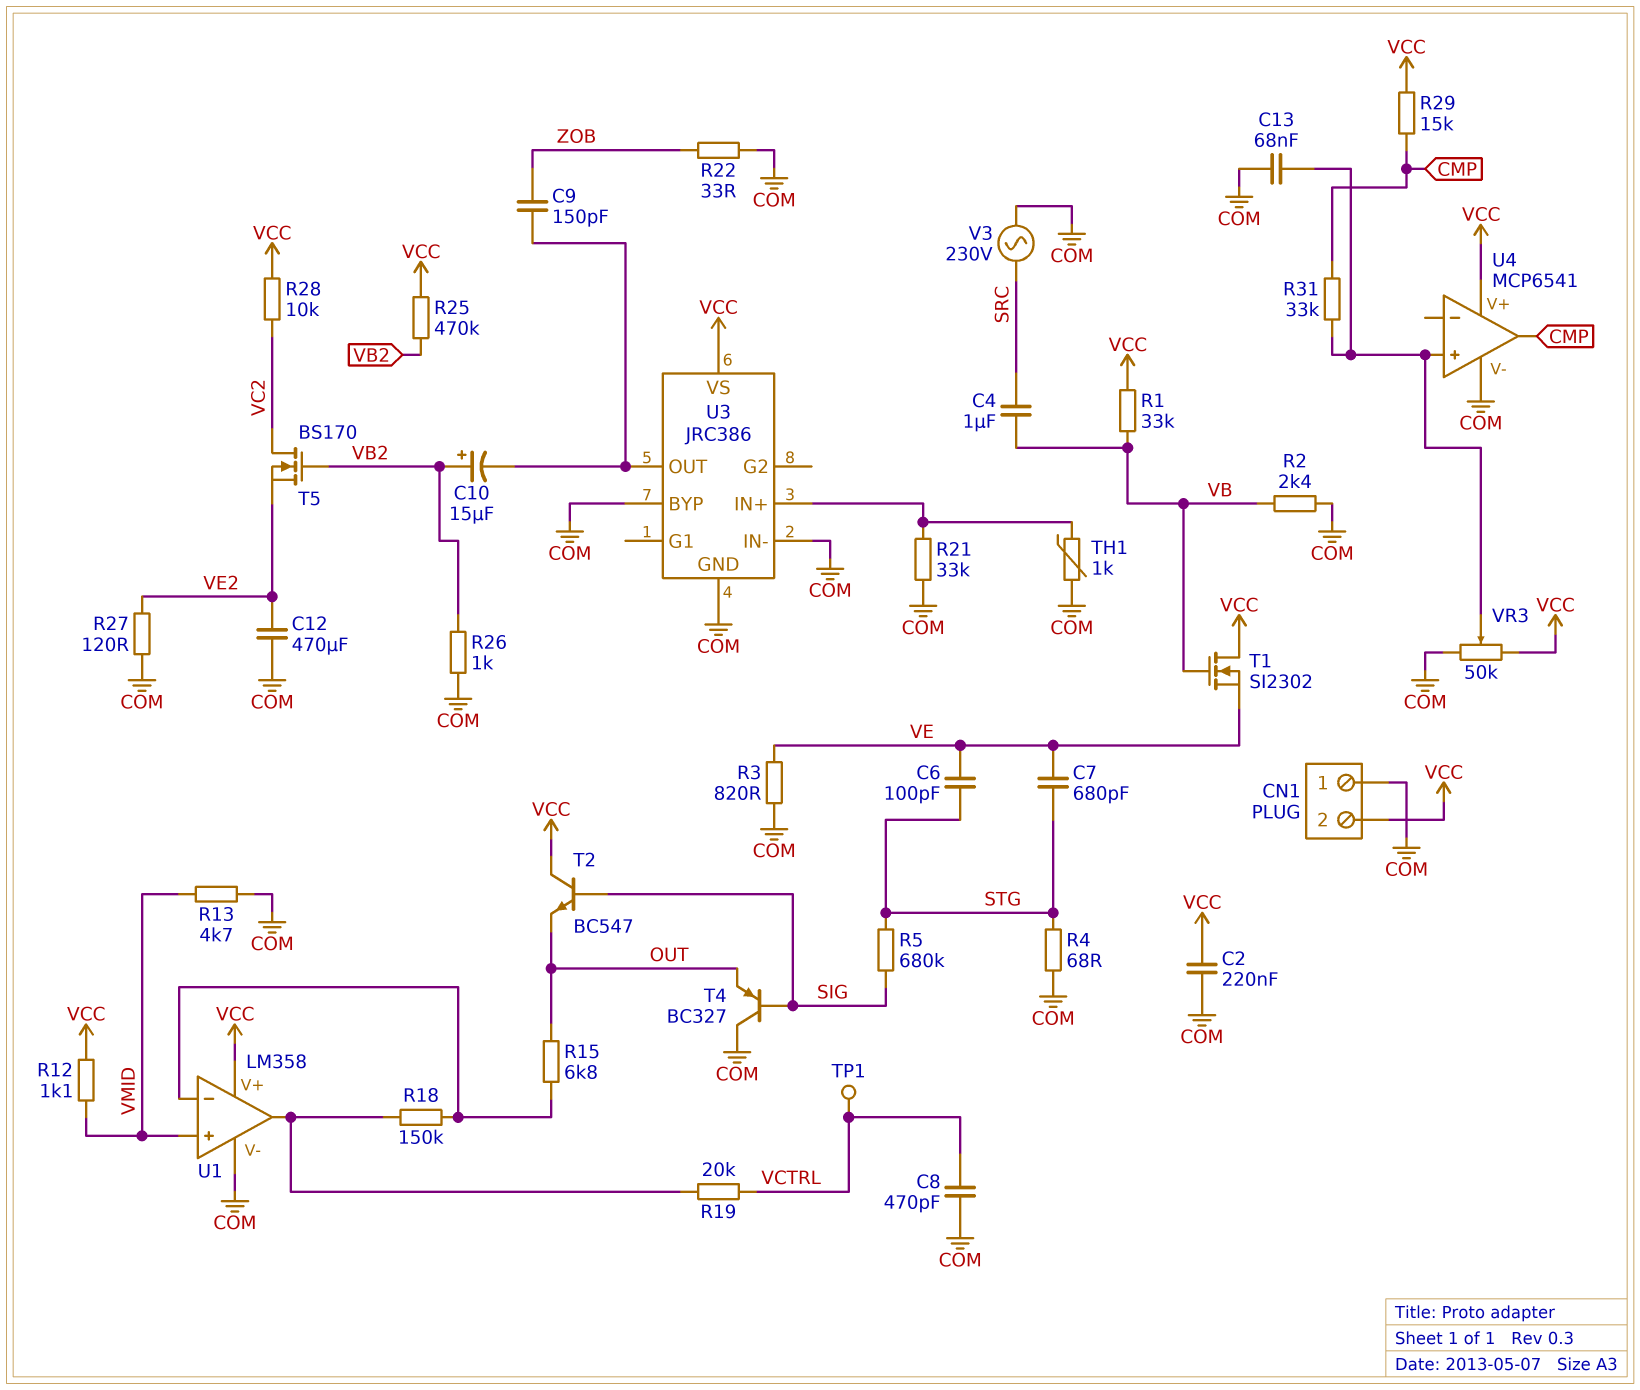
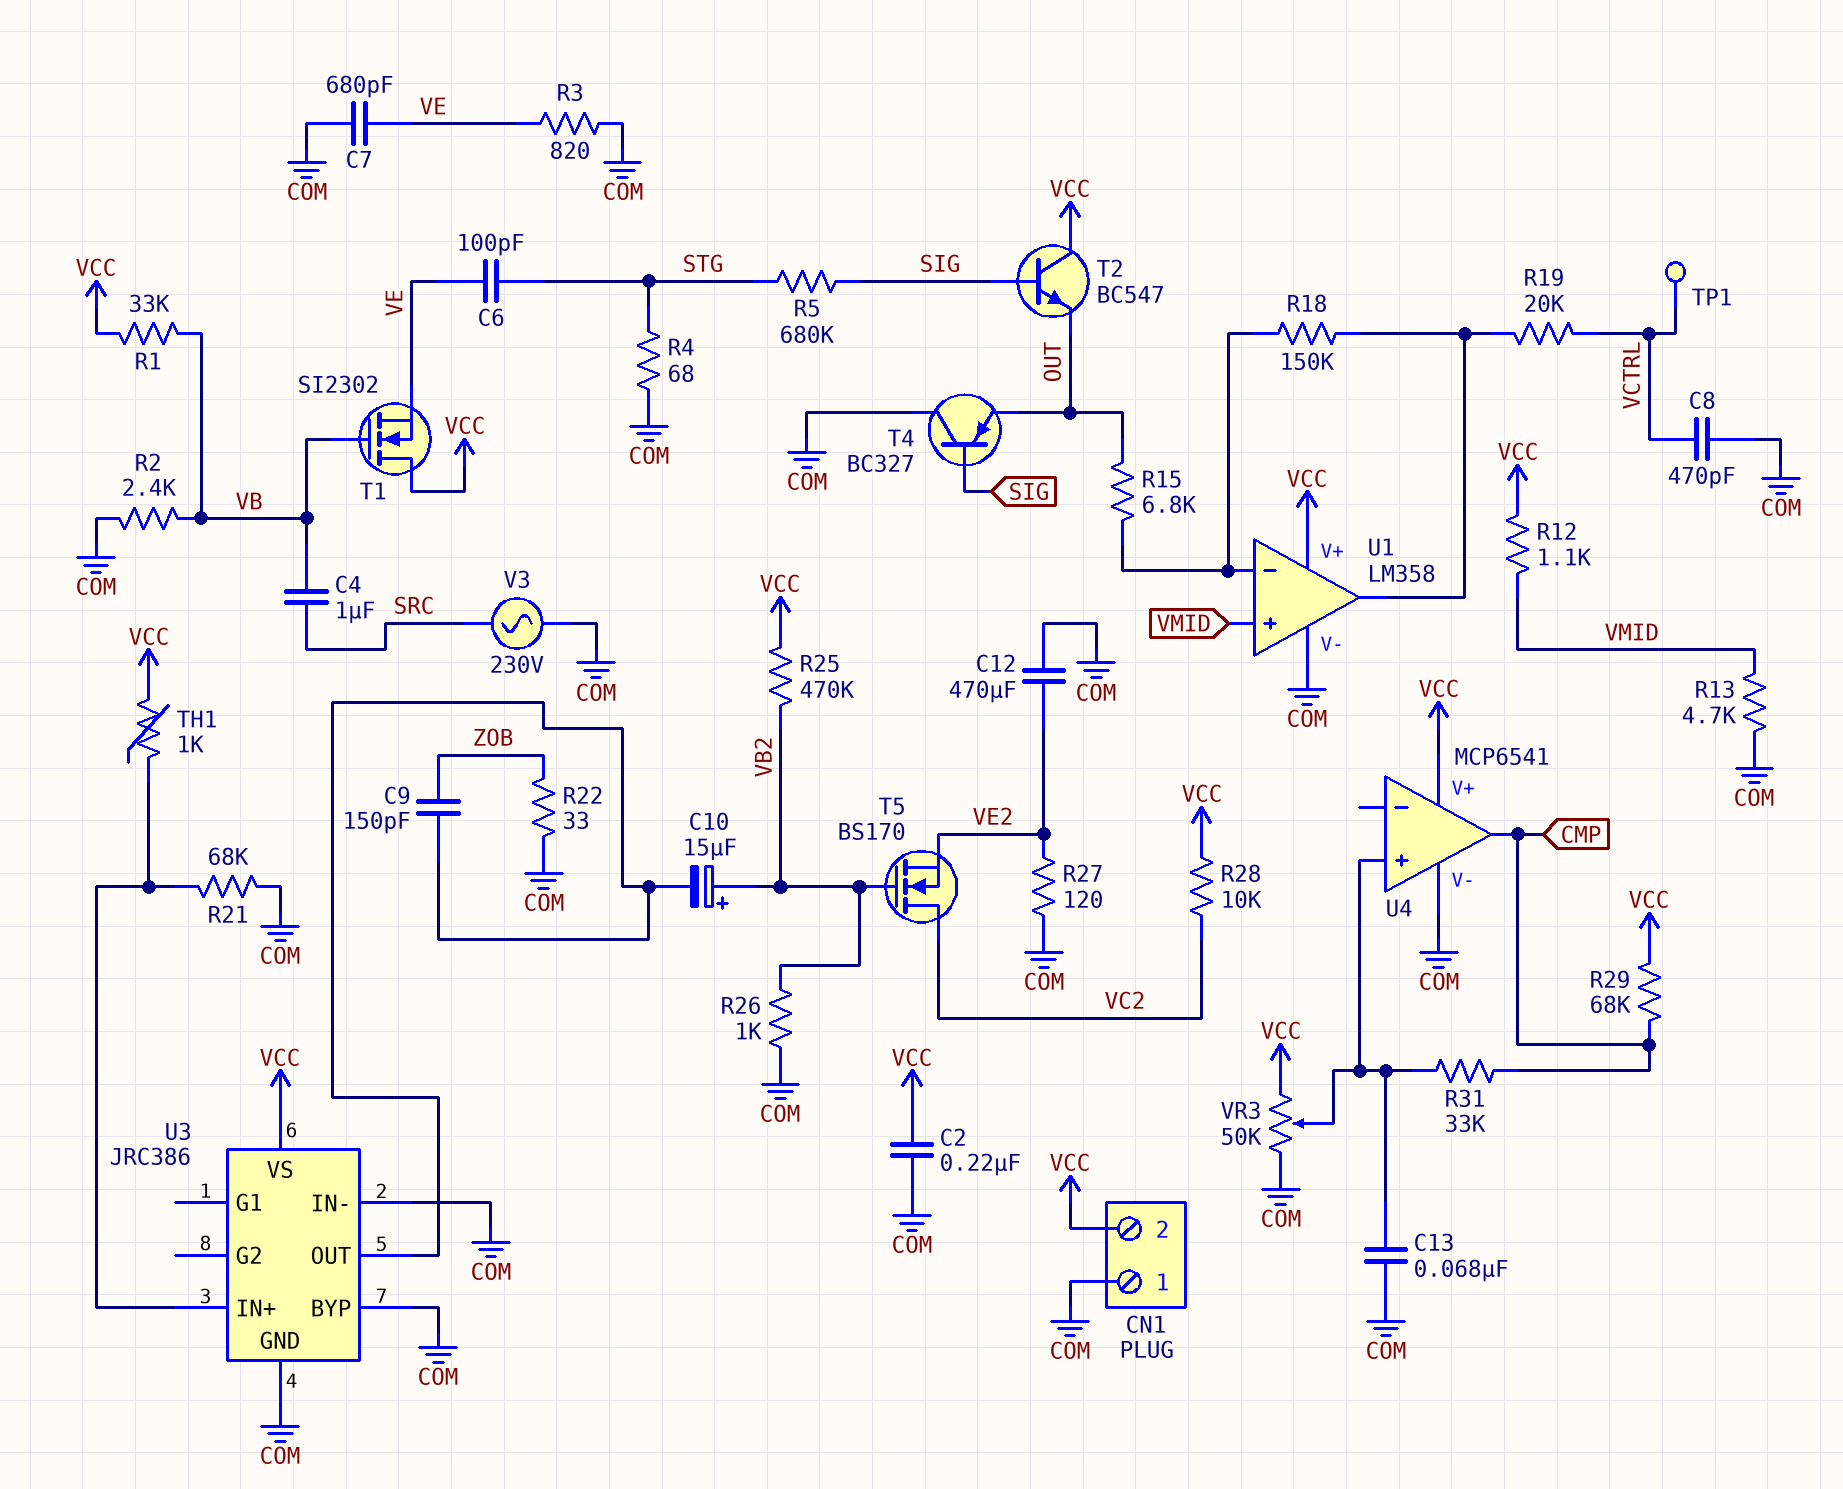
C7: 680pF (STG, VE) -> 680pF (COM, VE)
R21: 33k (COM, U3/IN+) -> 68k (COM, U3/IN+)
R29: 15k (CMP, VCC) -> 68k (CMP, VCC)
TH1: 1k (COM, U3/IN+) -> 1k (U3/IN+, VCC)

